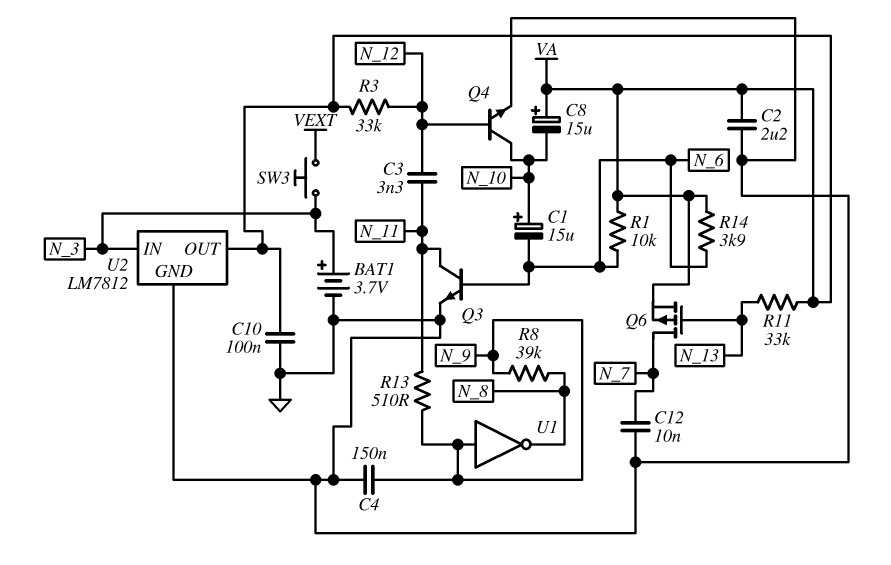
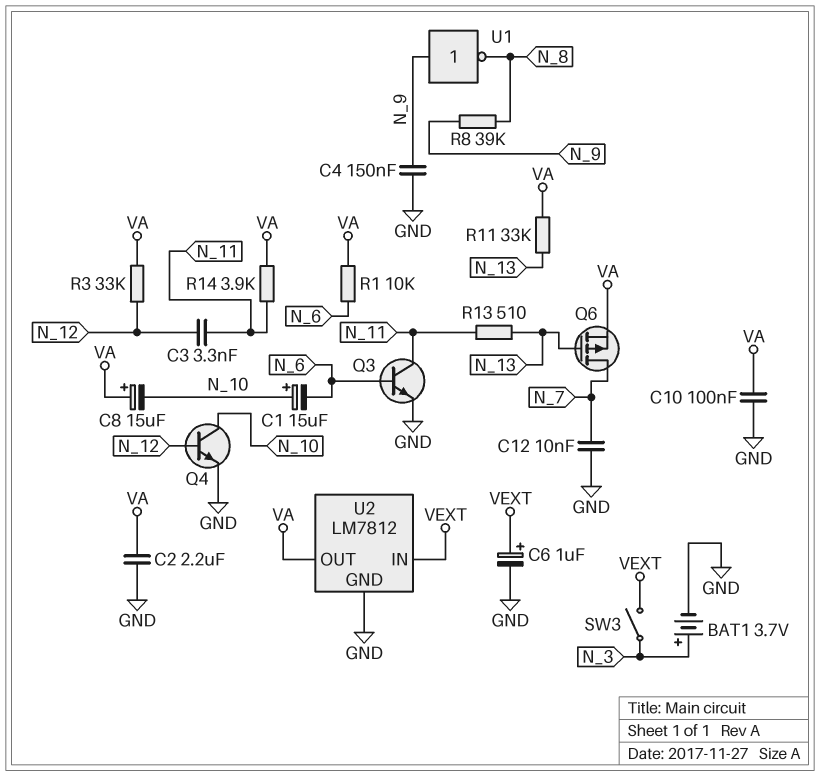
C6: none -> 1uF (plus VEXT, minus GND)
R13: 510 (N_9, N_11) -> 510 (N_11, N_13)
R14: 3.9k (N_6, VA) -> 3.9k (N_11, VA)
SW3: button (N_3, VEXT) -> switch (N_3, VEXT)
U2 pin IN: N_3 -> VEXT

